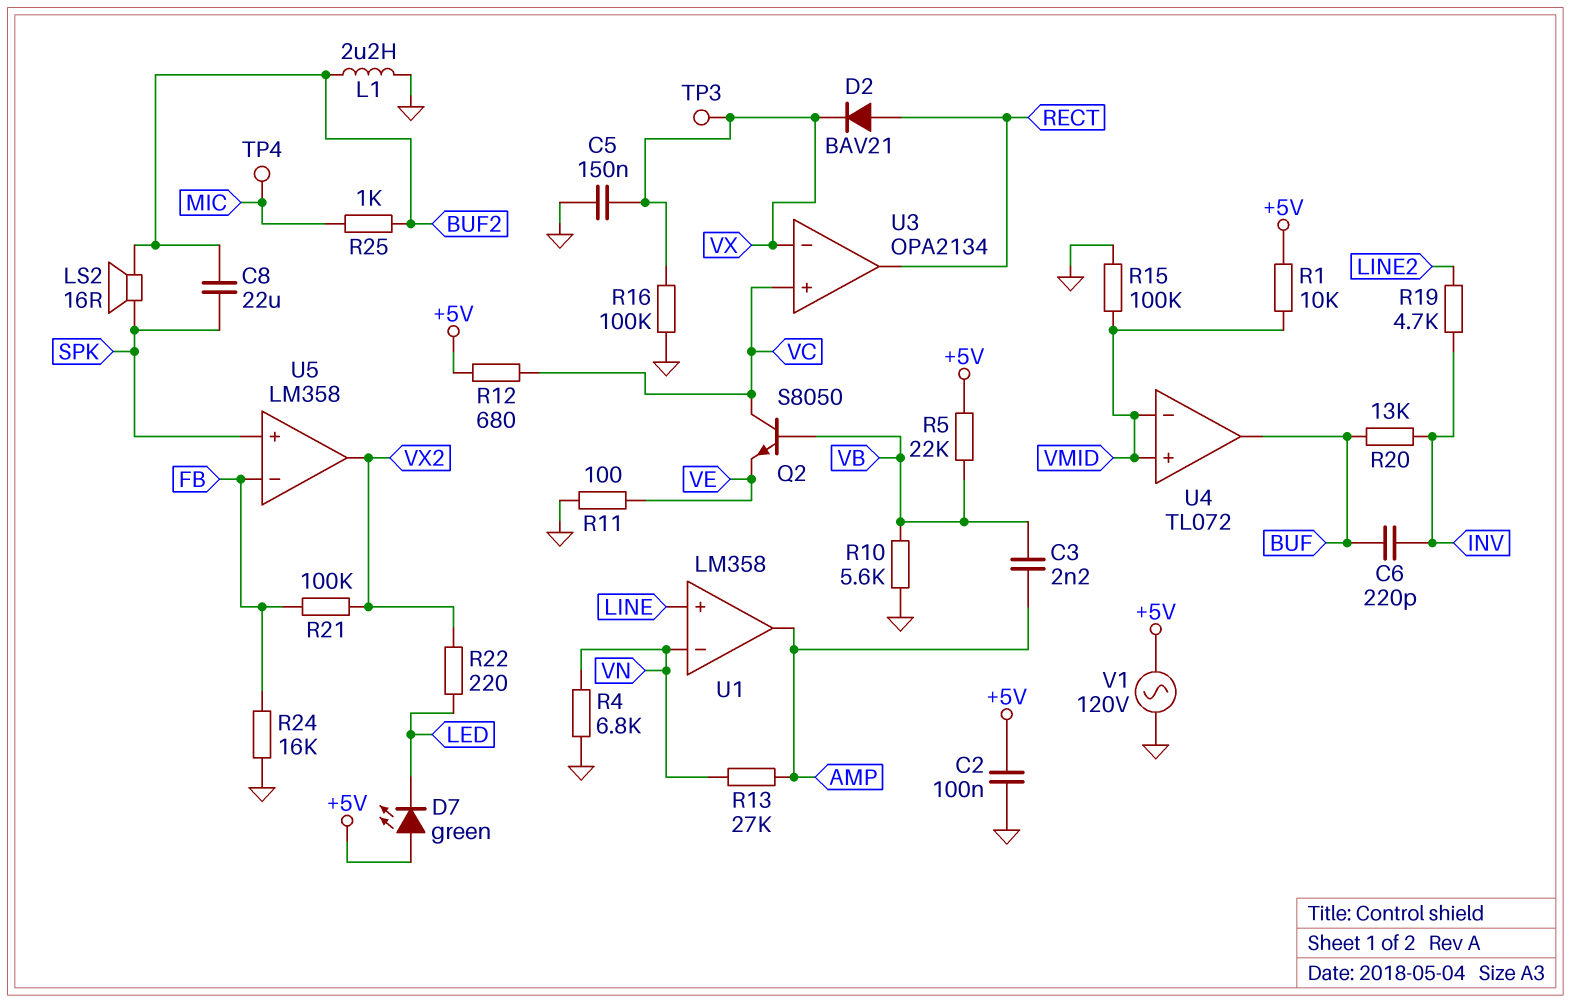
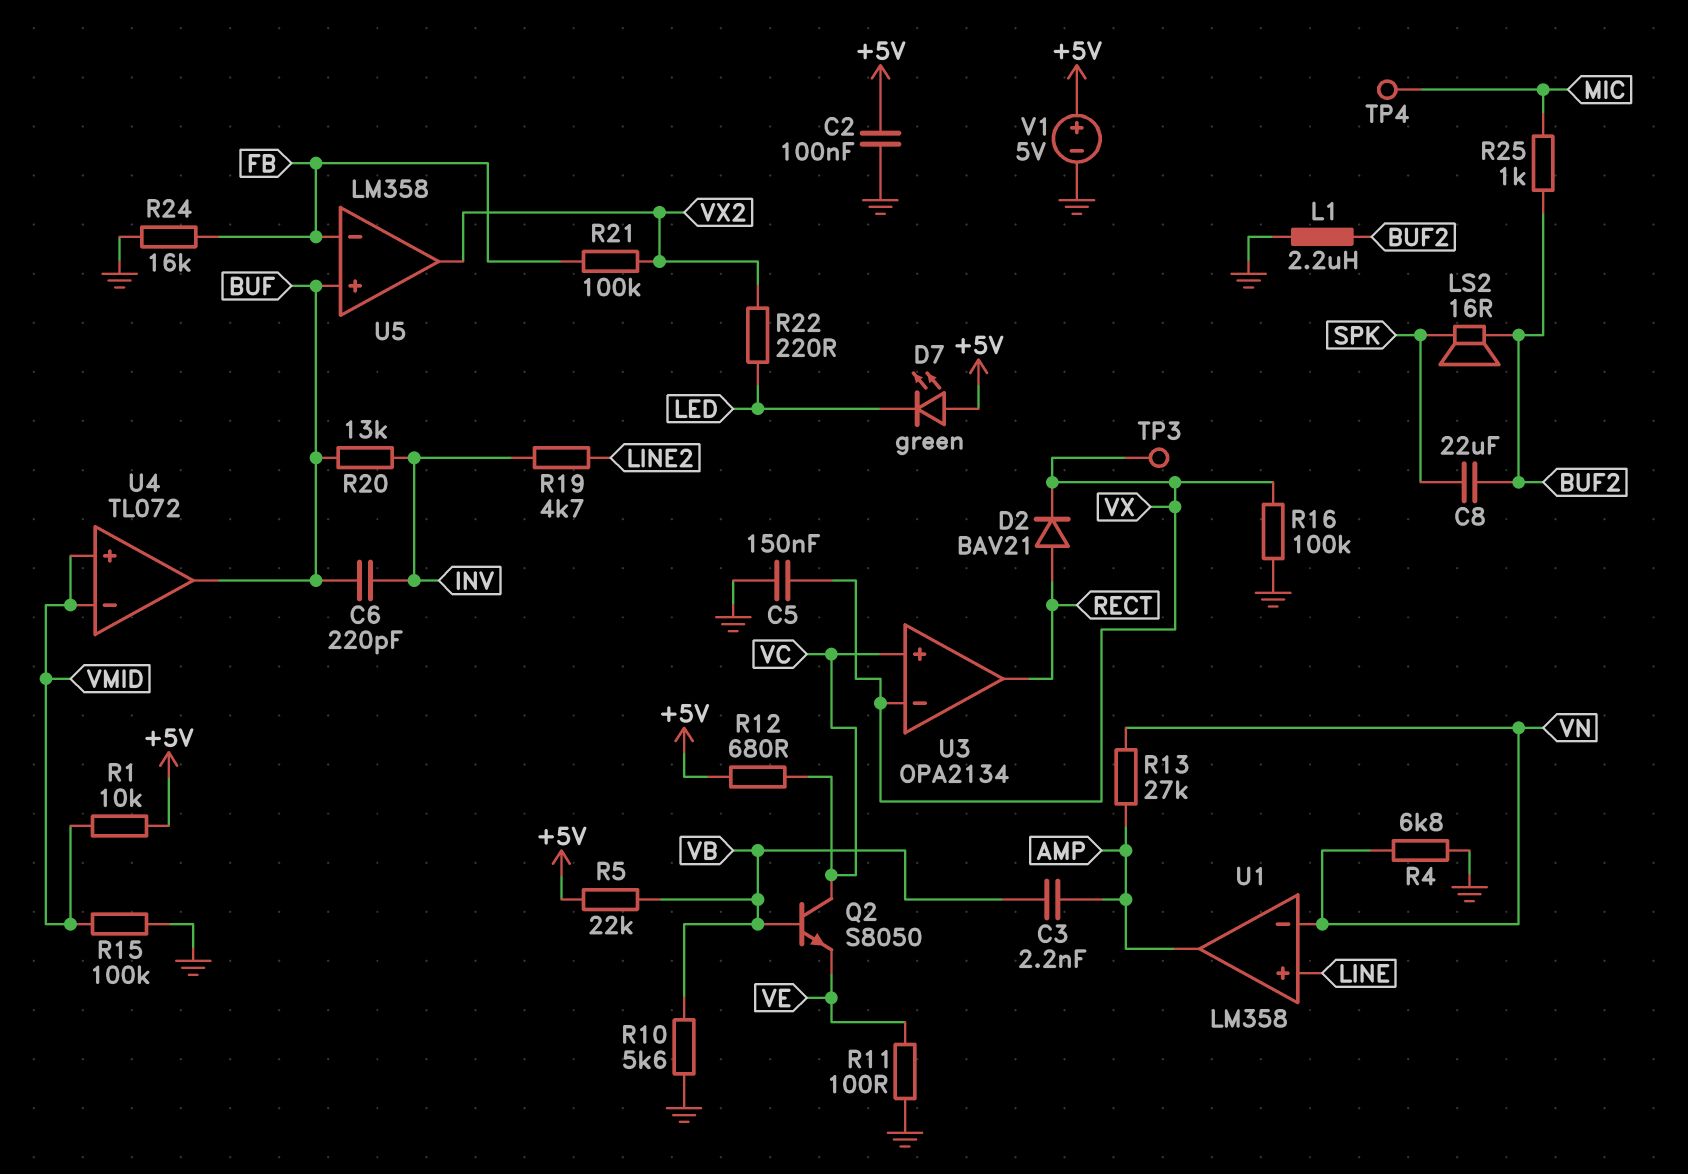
U5 pin in+: SPK -> BUF
V1: AC 120V (+5V, GND) -> 5V (plus +5V, minus GND)

